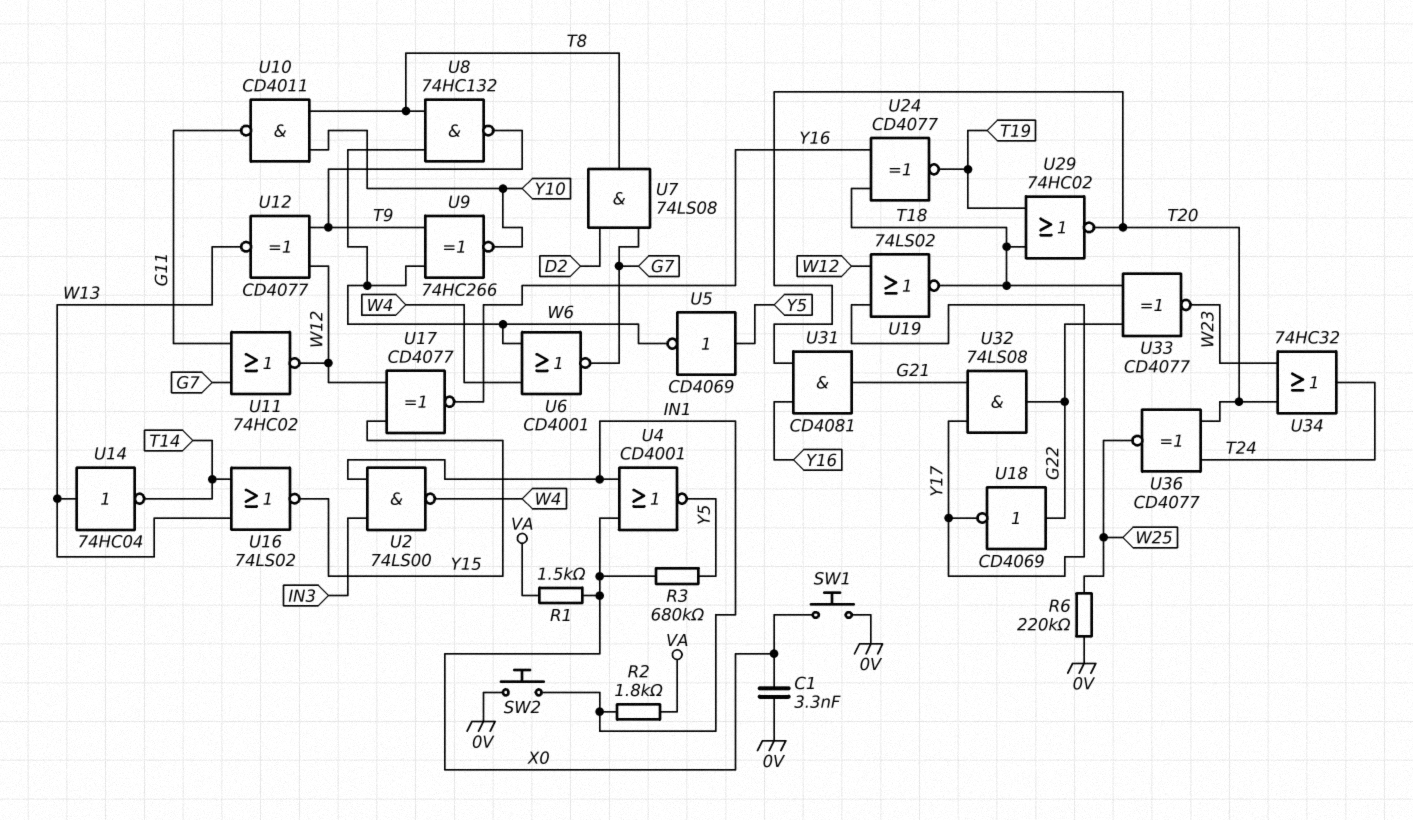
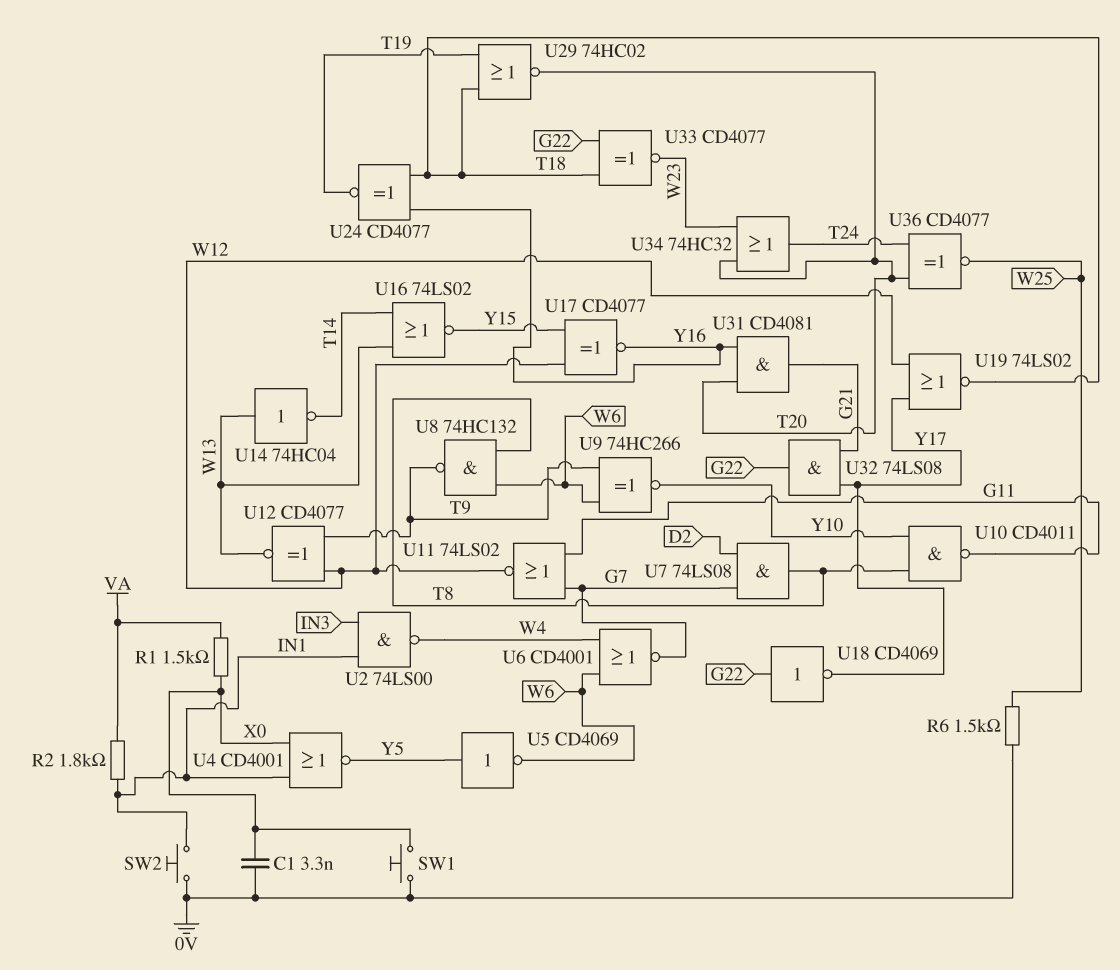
R3: 680k (X0, Y5) -> none
R6: 220k (0V, W25) -> 1.5k (0V, W25)
U11: NOR 74HC02 (in G7, in G11, out W12) -> NOR 74LS02 (in G7, in G11, out W12)

